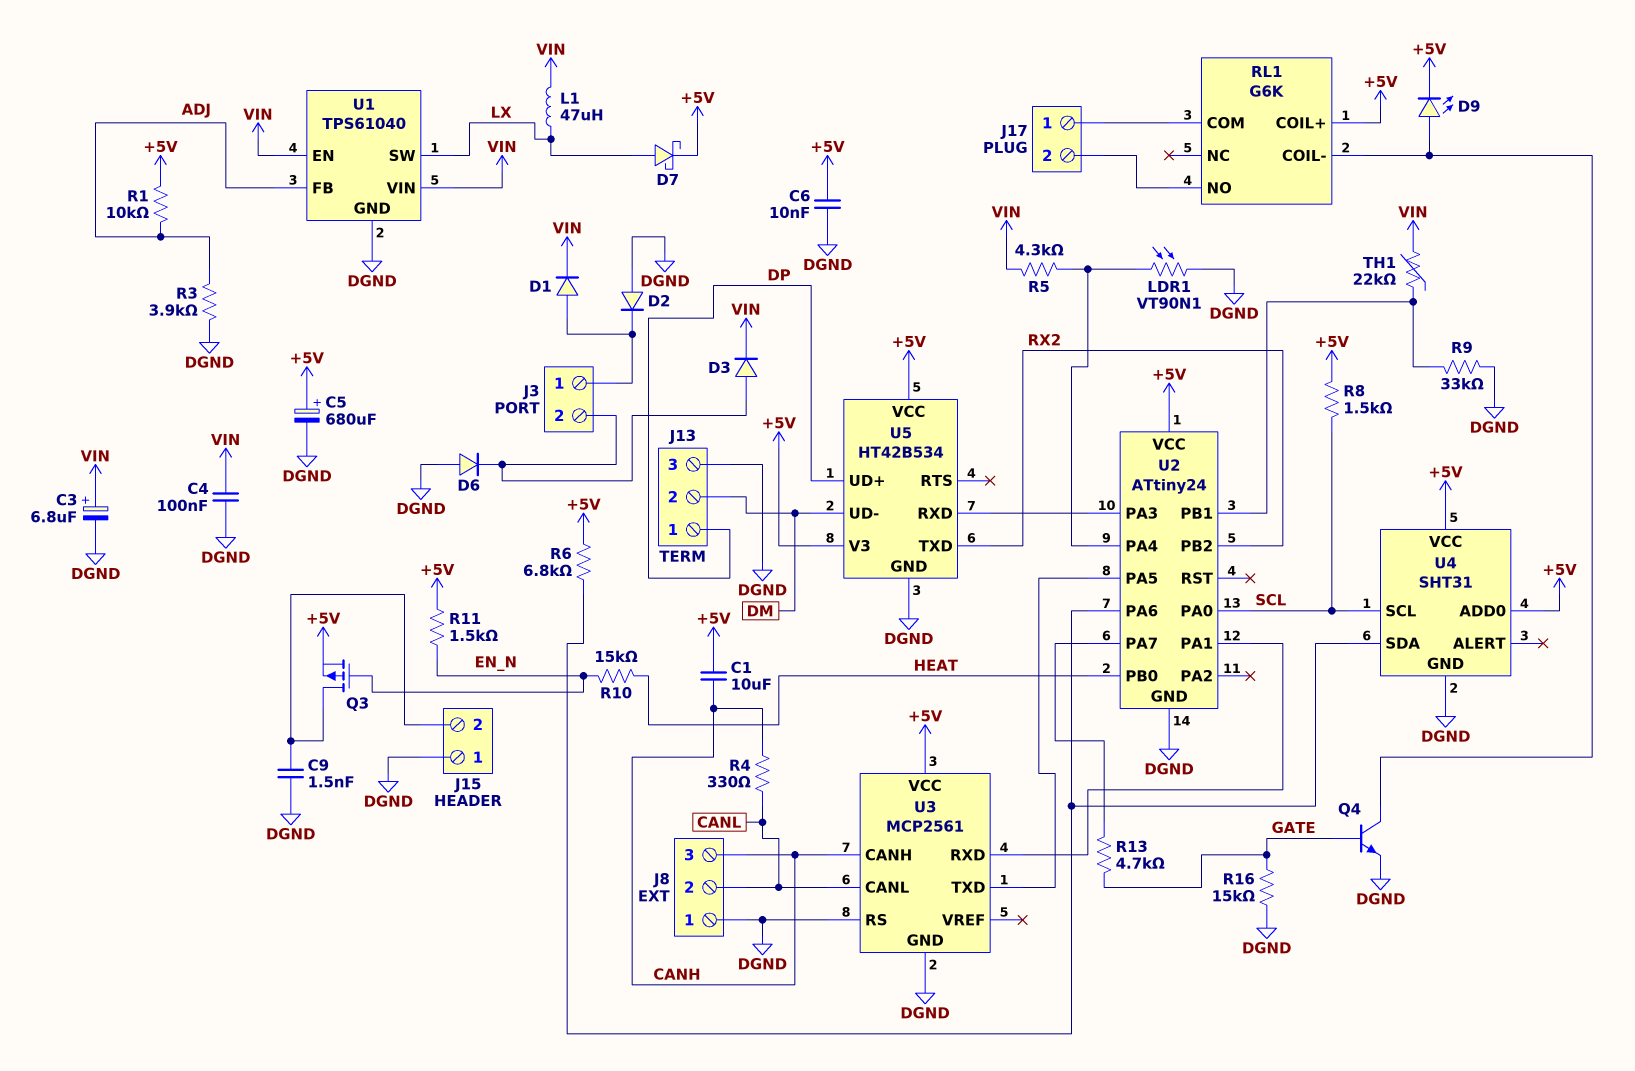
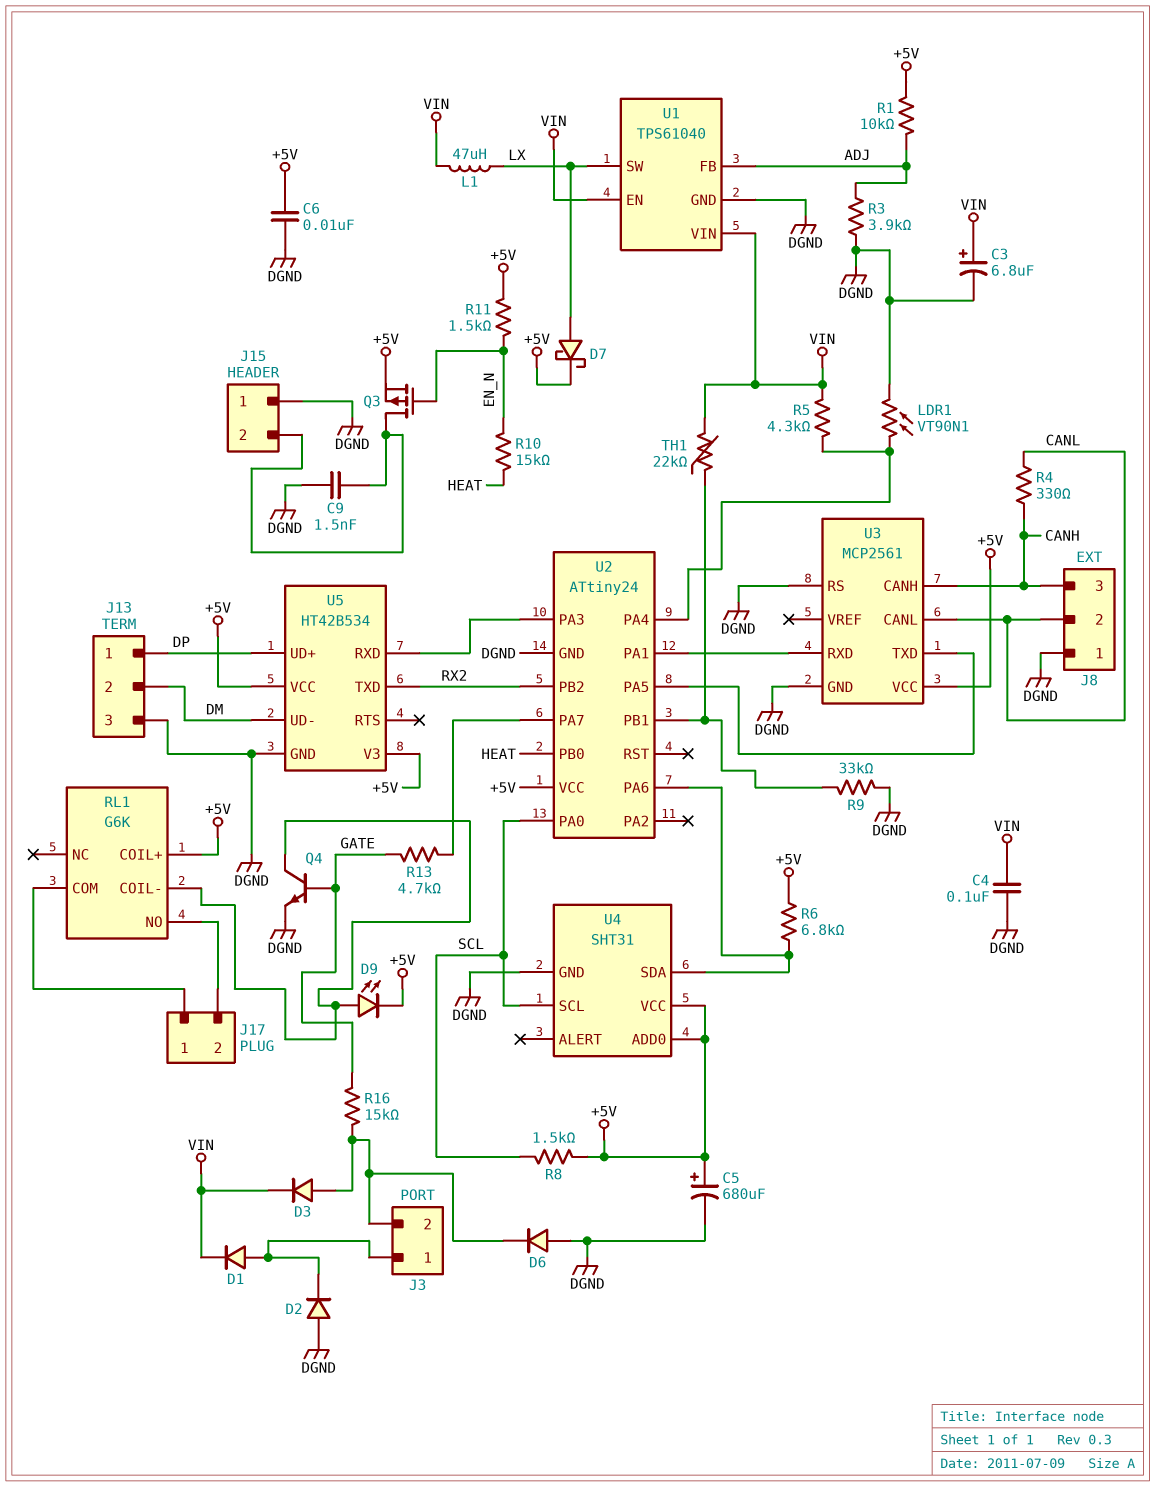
C1: 10uF (+5V, CANH) -> none
R16: 15k (DGND, GATE) -> 15k (GATE, J3/2)

